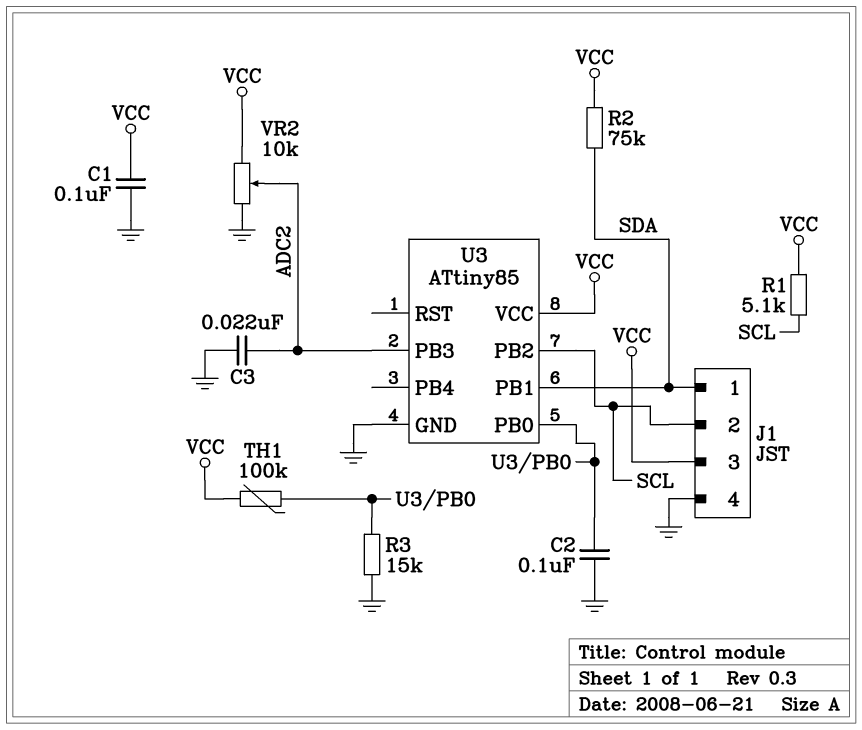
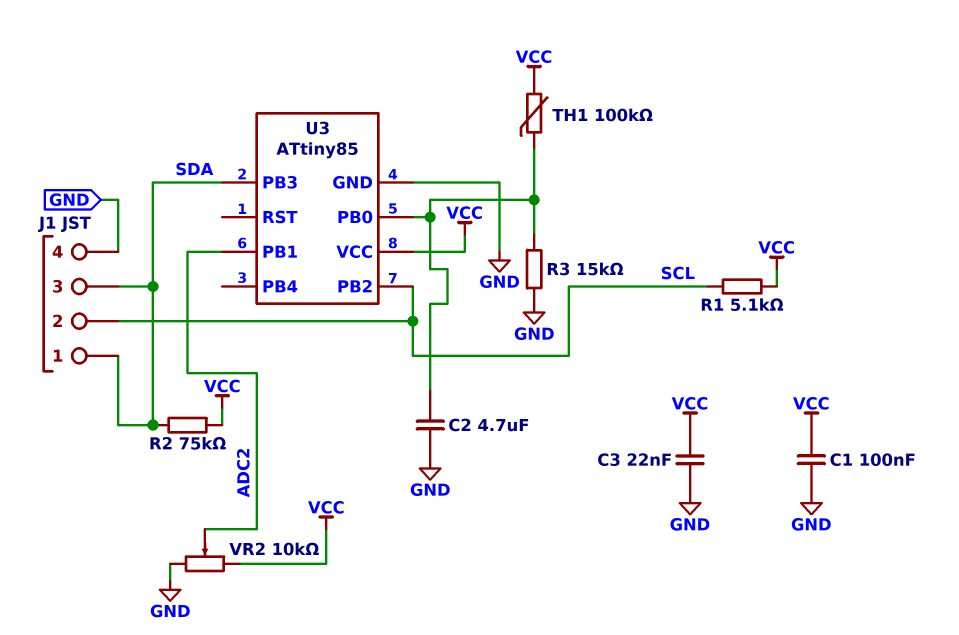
C2: 100nF (GND, U3/PB0) -> 4.7uF (GND, U3/PB0)
C3: 22nF (ADC2, GND) -> 22nF (GND, VCC)
J1 pin 3: VCC -> SDA
U3 pin PB1: SDA -> ADC2
U3 pin PB3: ADC2 -> SDA

